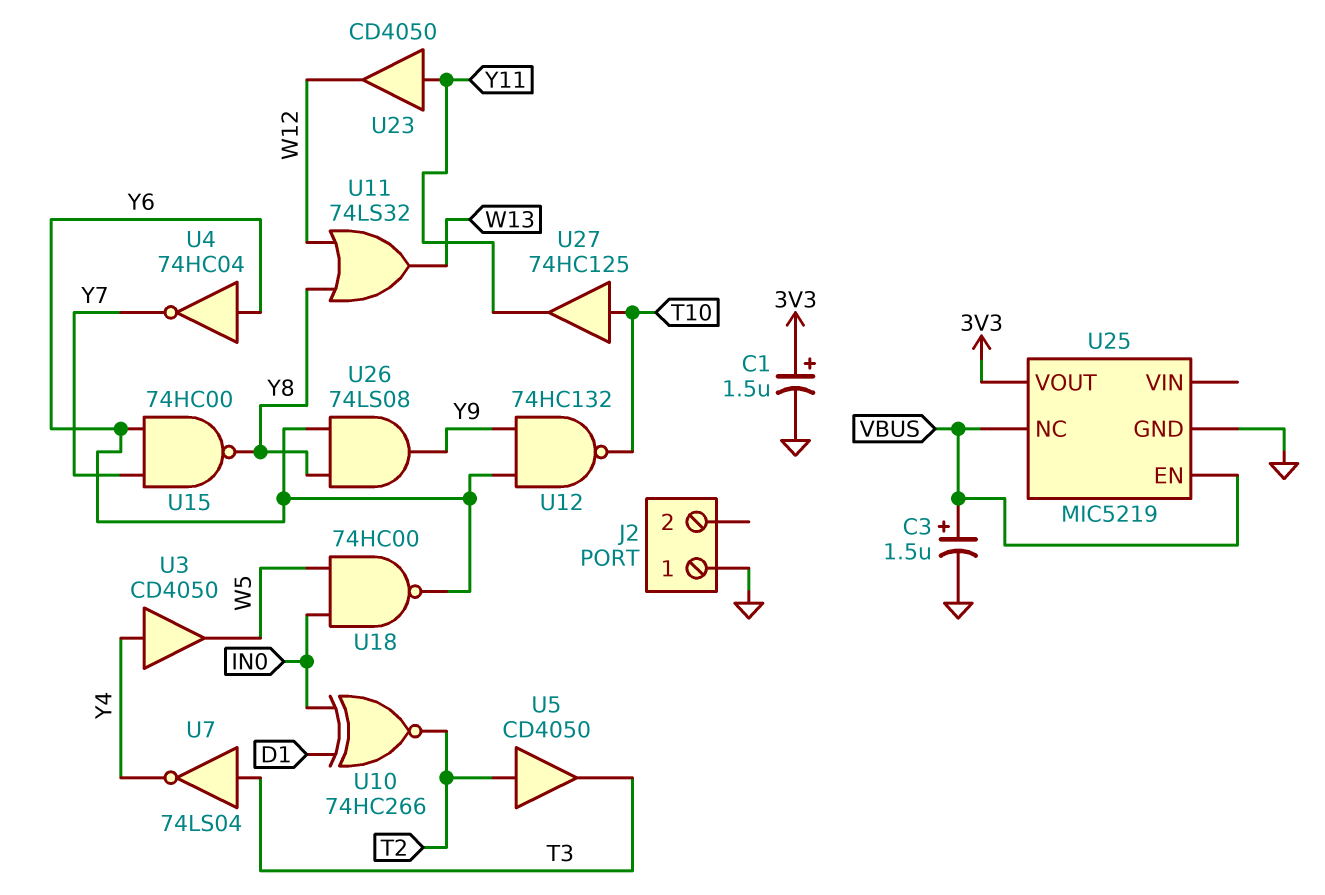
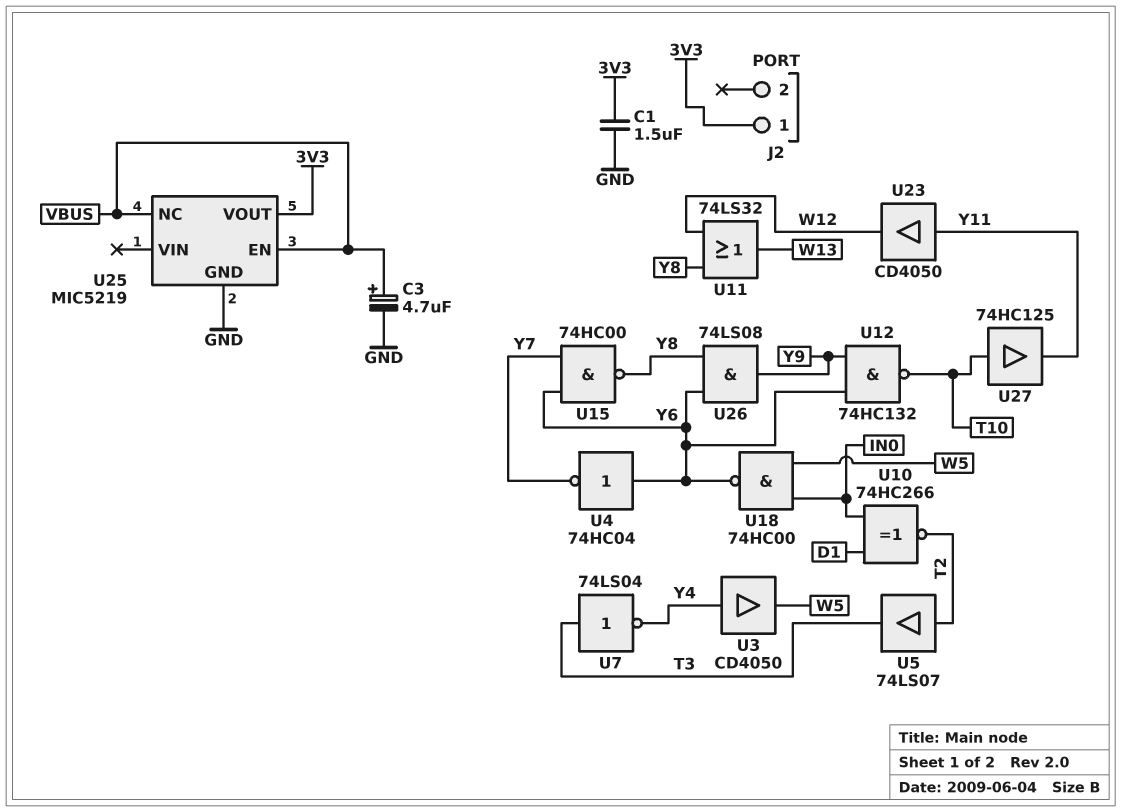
C1: 1.5uF (plus 3V3, minus GND) -> 1.5uF (3V3, GND)
C3: 1.5uF (plus VBUS, minus GND) -> 4.7uF (plus VBUS, minus GND)
J2 pin 1: GND -> 3V3
U5: buffer CD4050 (in T2, out T3) -> buffer 74LS07 (in T2, out T3)

